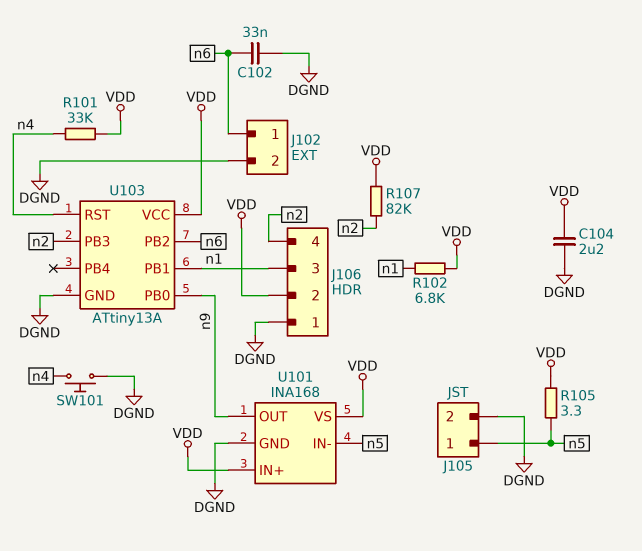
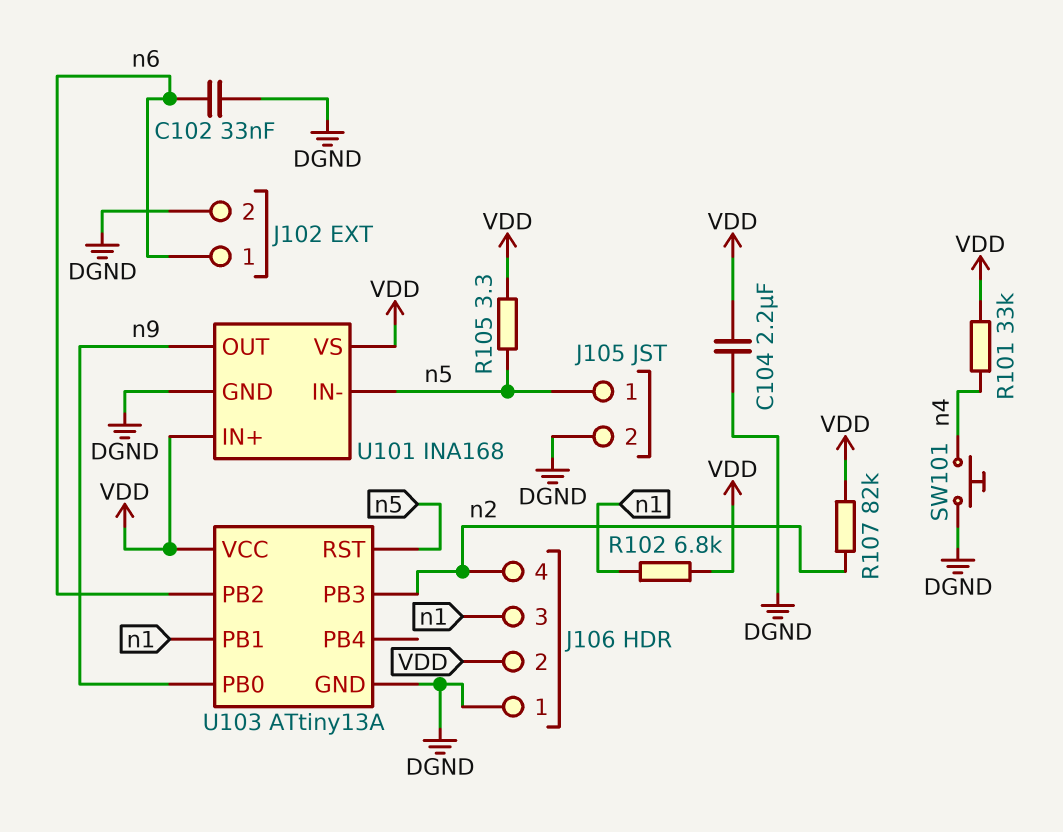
U103 pin RST: n4 -> n5

